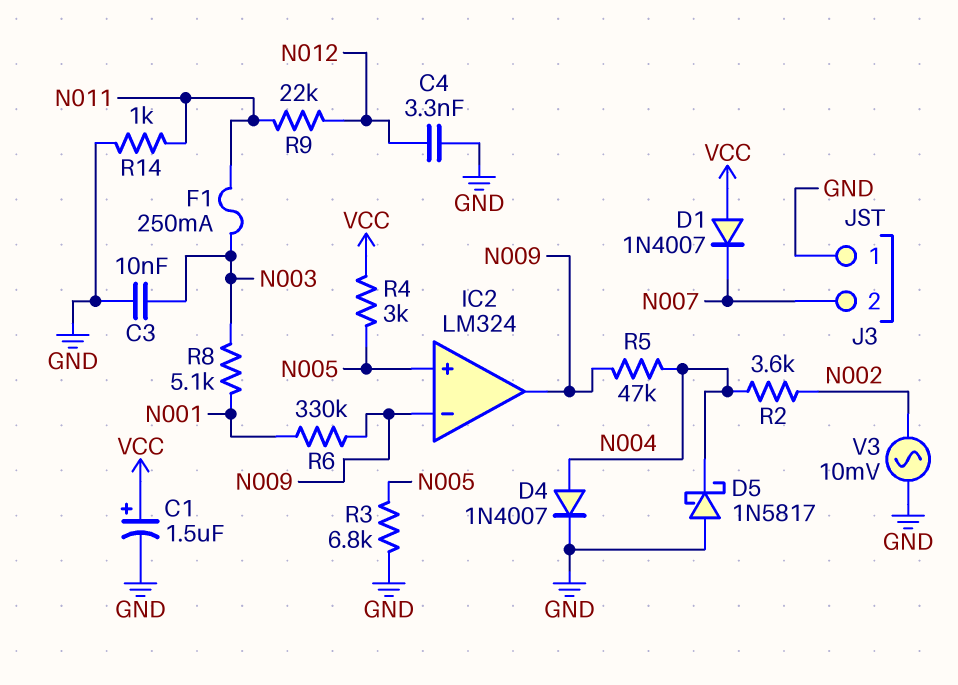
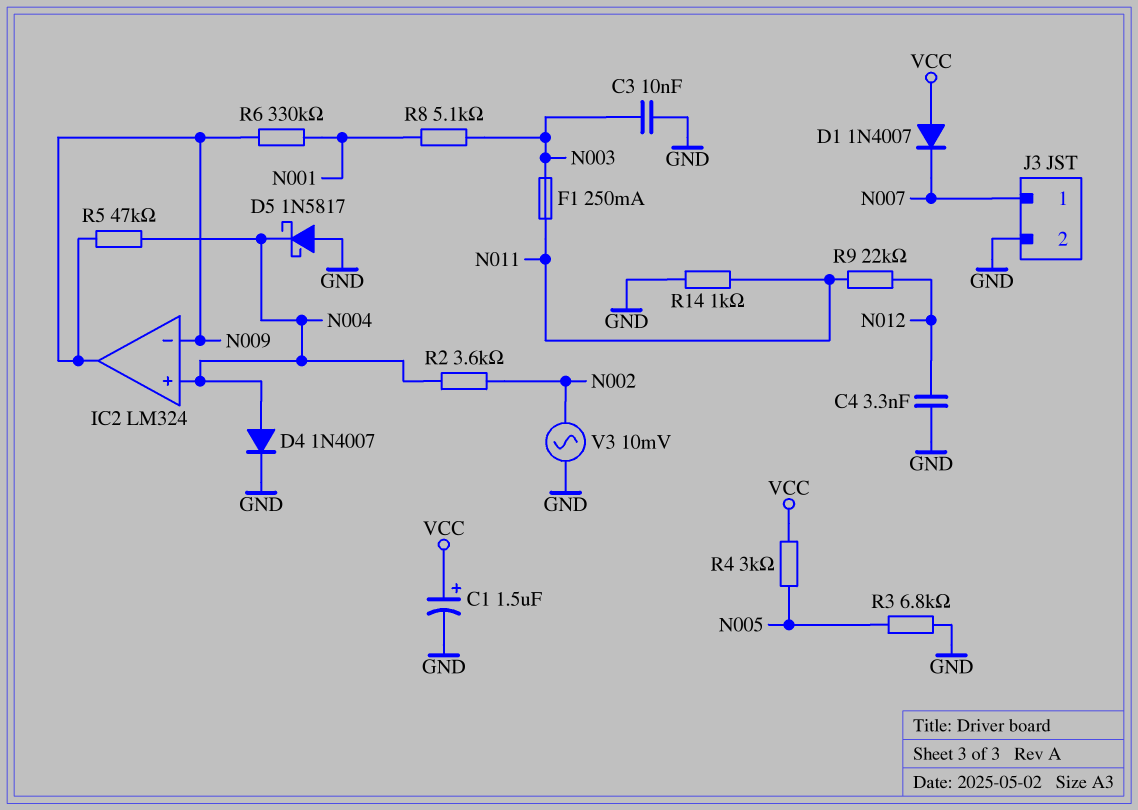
IC2 pin in+: N005 -> N004
J3 pin 1: GND -> N007
J3 pin 2: N007 -> GND

